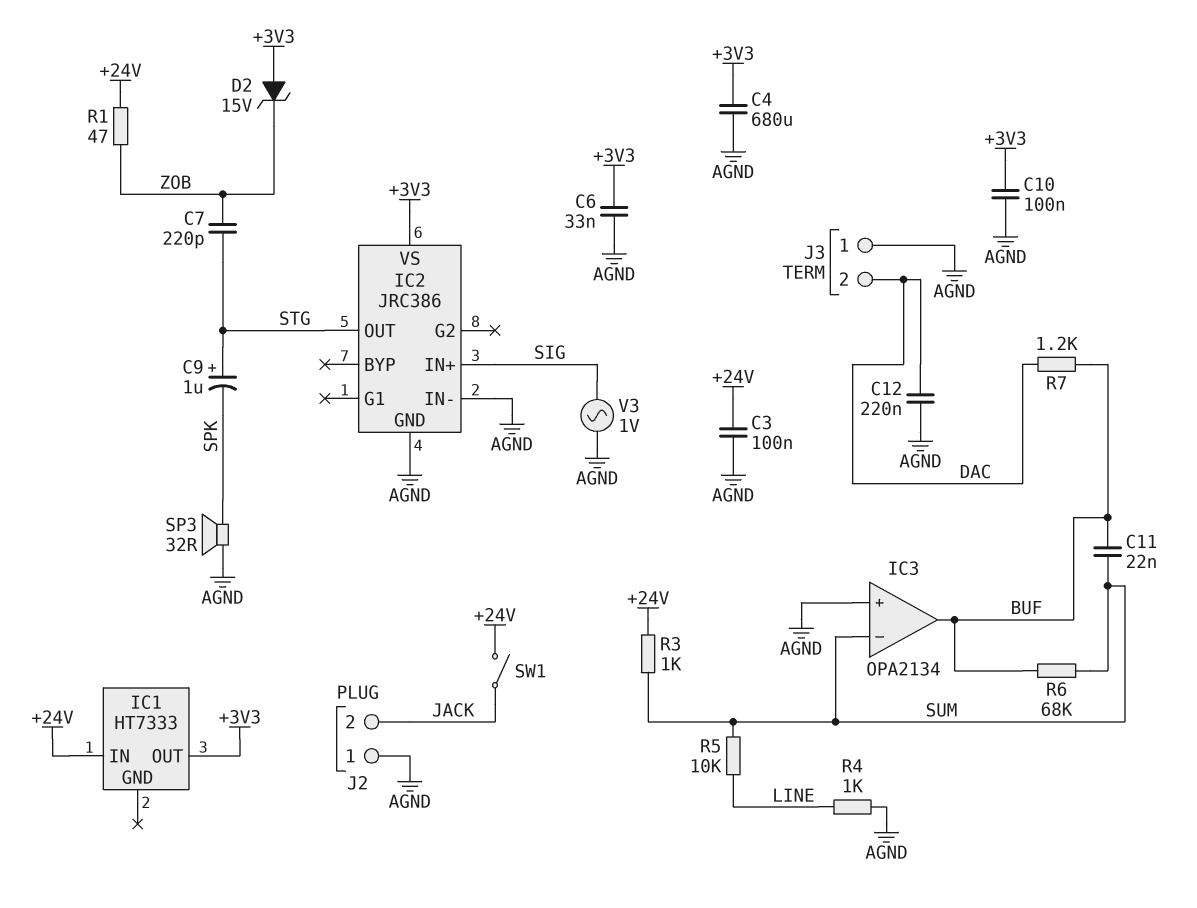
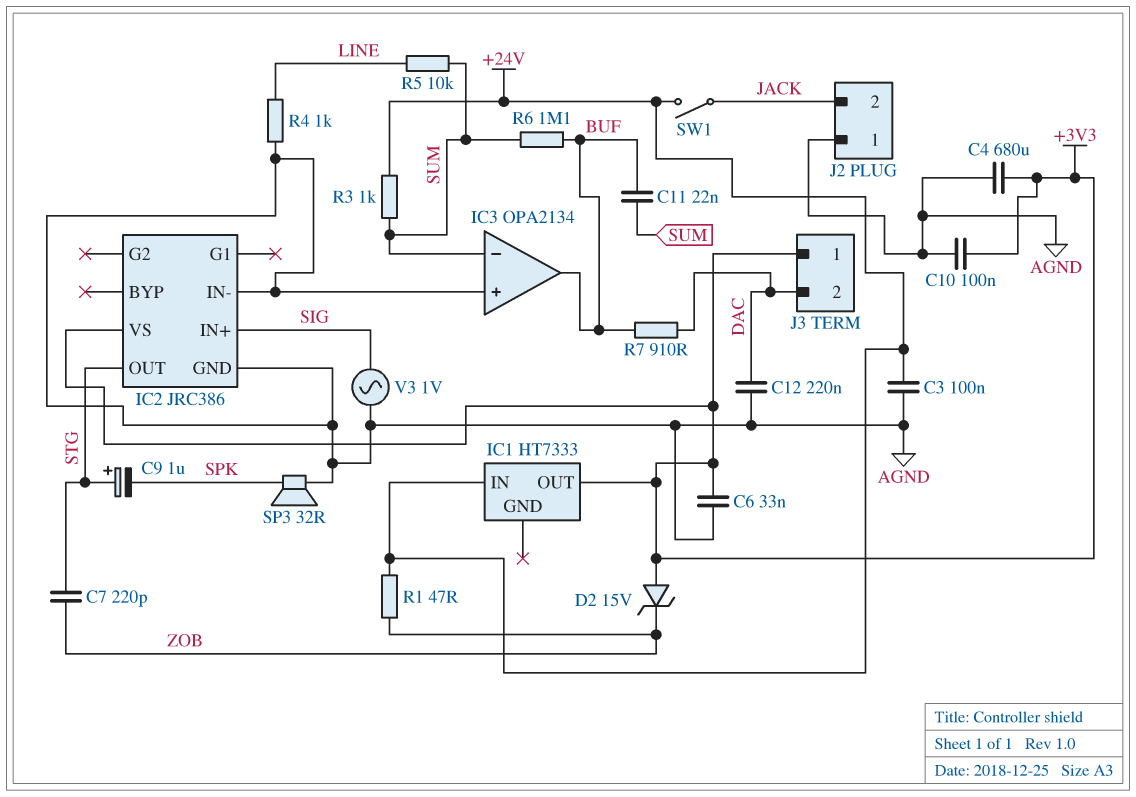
J3 pin 1: AGND -> +3V3
R6: 68k (BUF, SUM) -> 1.1M (BUF, SUM)
R7: 1.2k (BUF, DAC) -> 910 (BUF, DAC)

